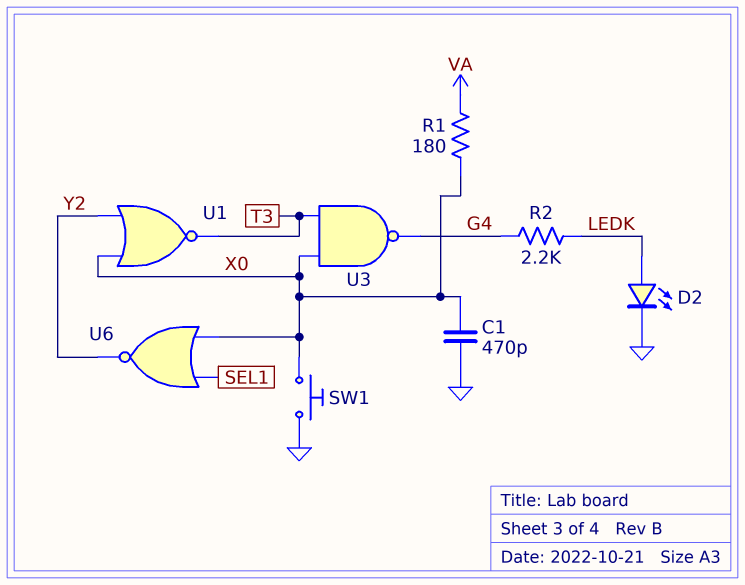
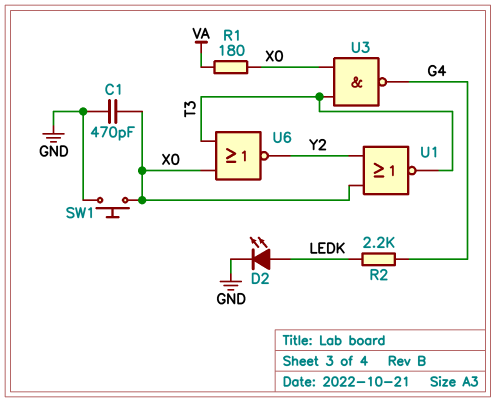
U6: NOR (in SEL1, in X0, out Y2) -> NOR (in T3, in X0, out Y2)

